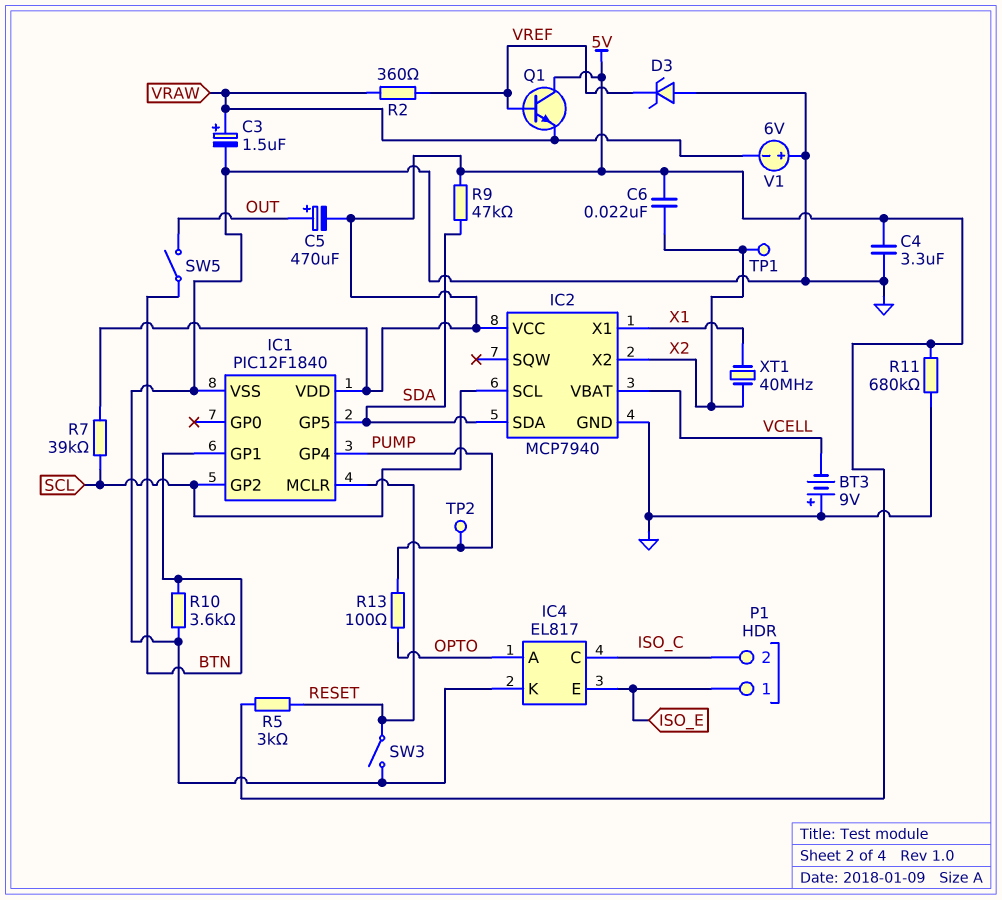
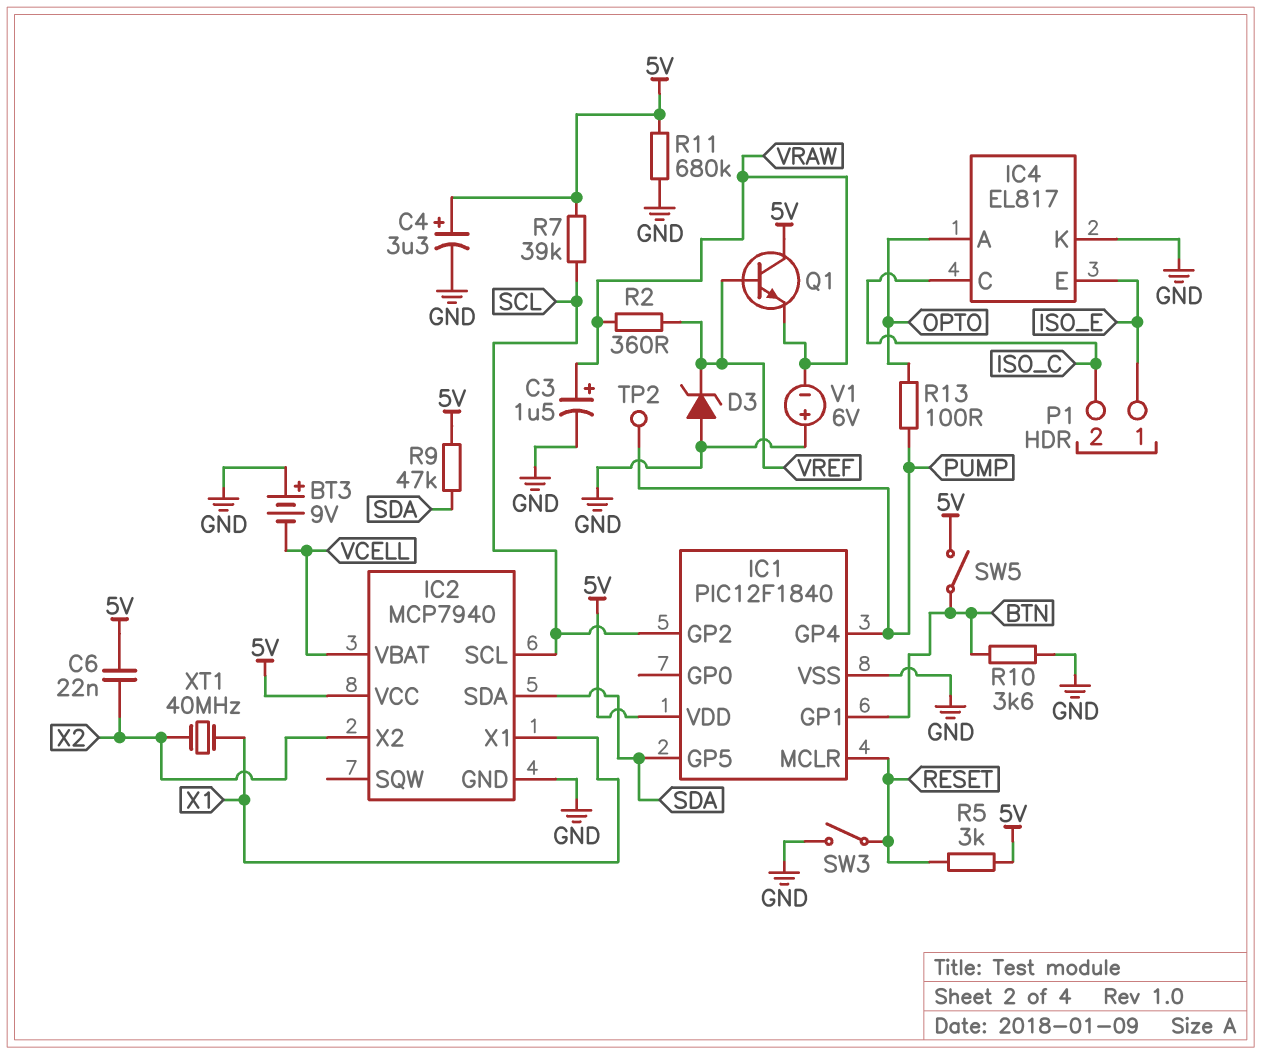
C4: 3.3uF (5V, GND) -> 3.3uF (plus 5V, minus GND)
C5: 470uF (plus OUT, minus 5V) -> none
SW5: switch (BTN, OUT) -> switch (5V, BTN)
TP1: test point (X2) -> none

